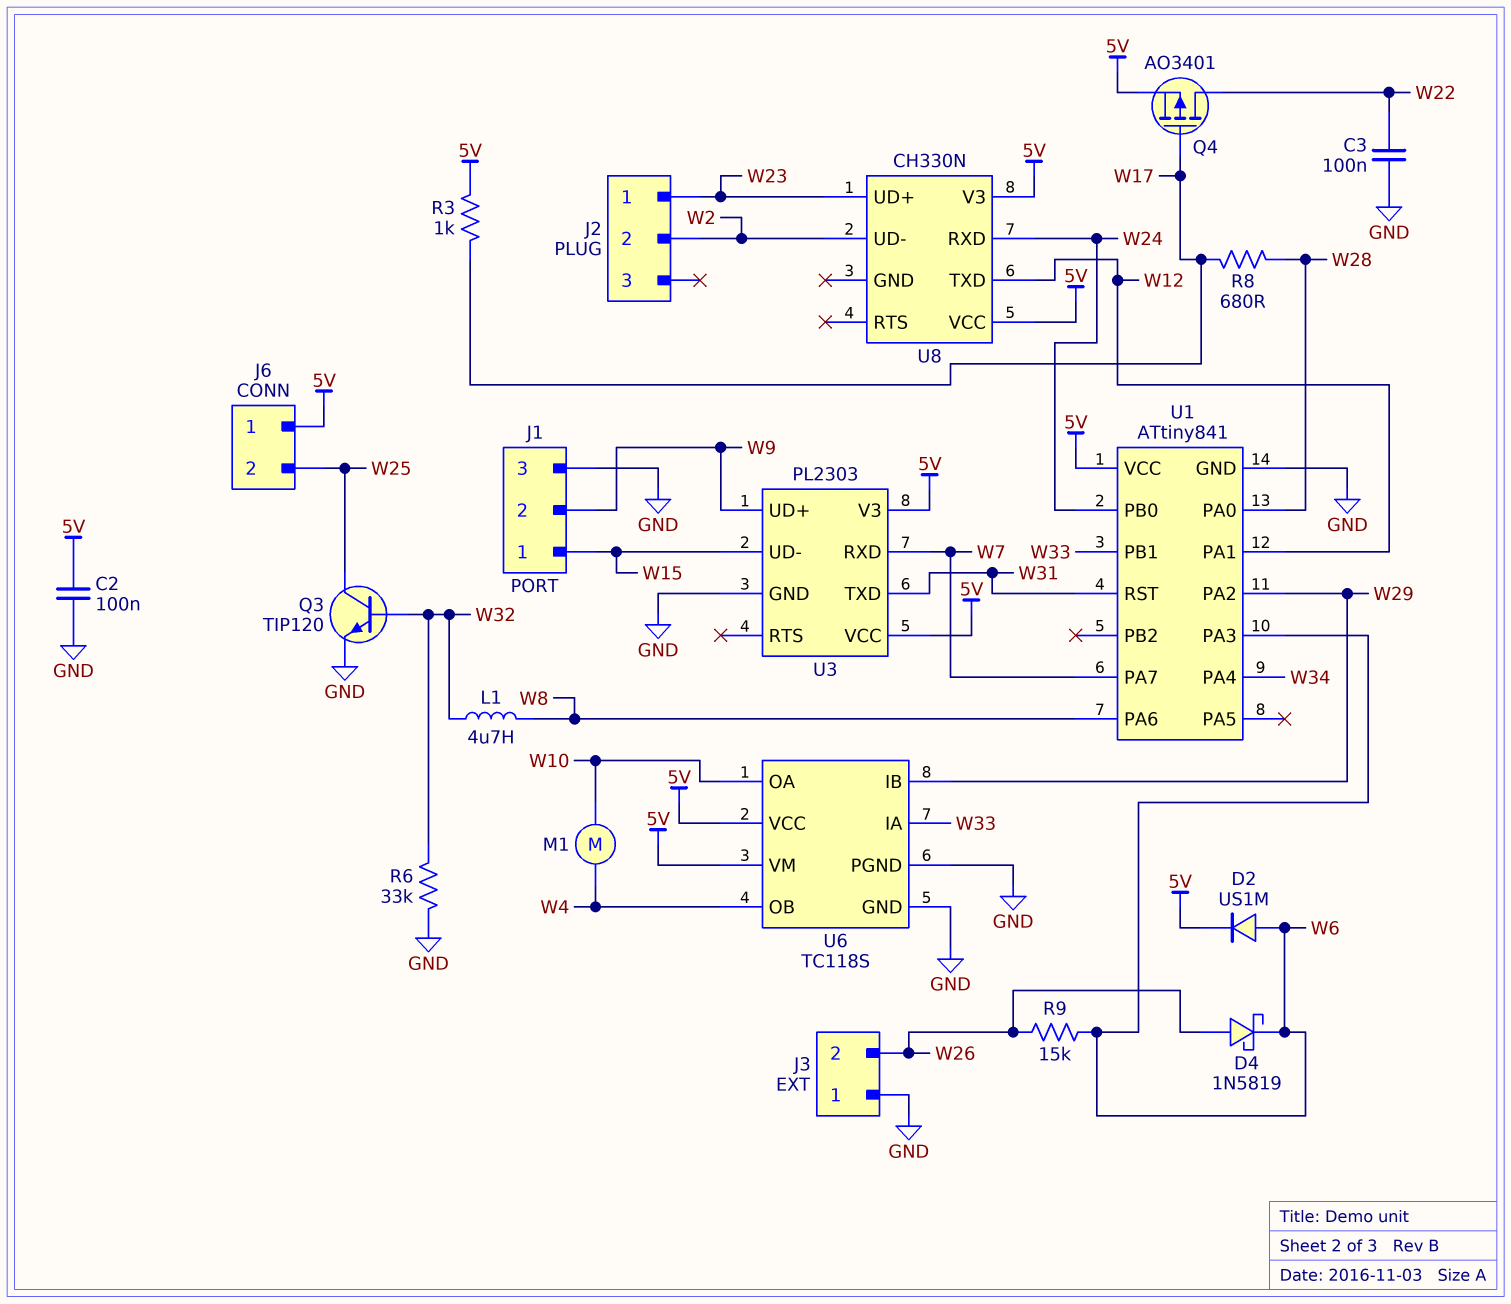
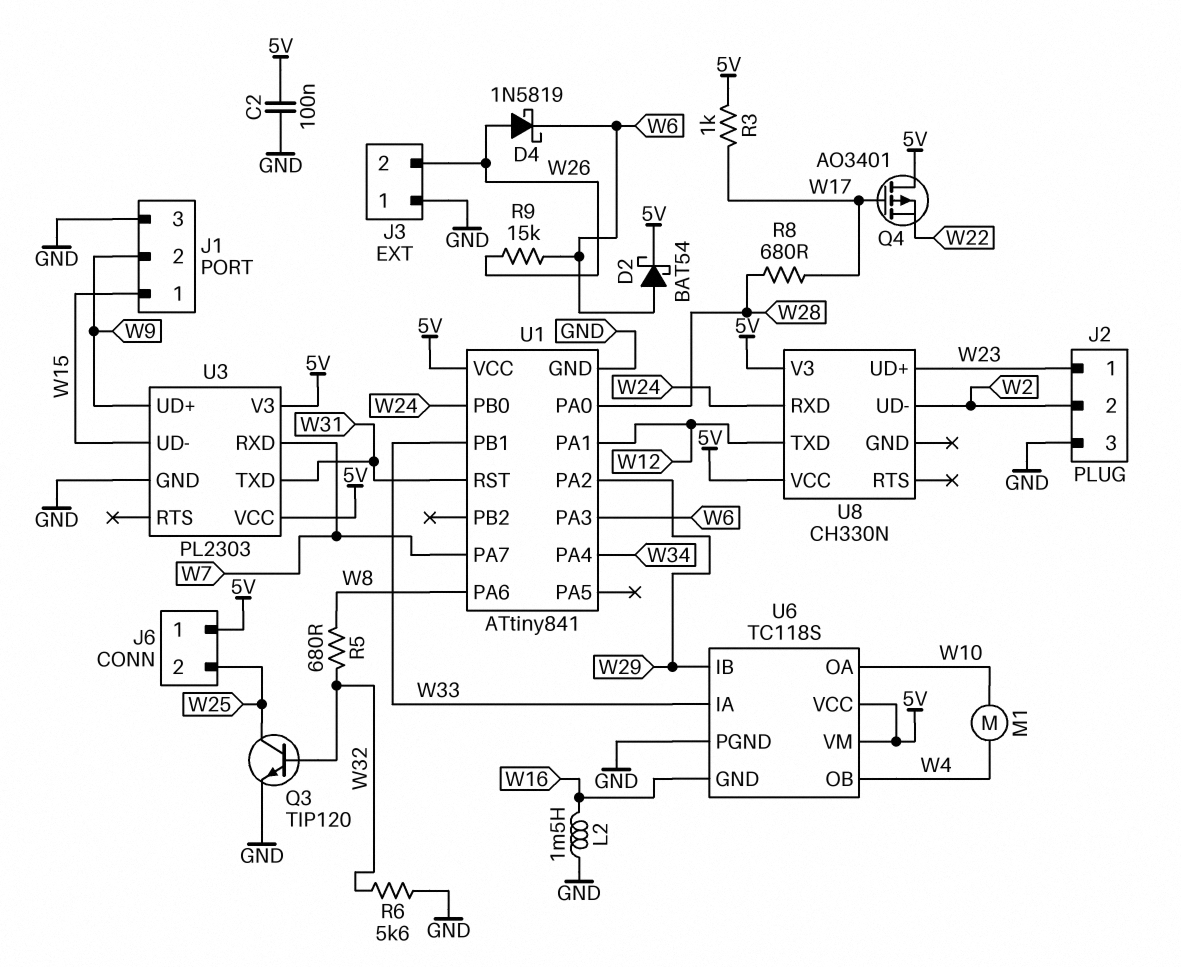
C3: 100nF (GND, W22) -> none
D2: diode US1M (A W6, K 5V) -> schottky BAT54 (A W6, K 5V)
J2 pin 3: none -> GND
L1: 4.7uH (W8, W32) -> none
L2: none -> 1.5mH (GND, W16)
Q4: PMOS AO3401 (G W17, D W22, S 5V) -> PMOS AO3401 (G W17, D 5V, S W22)
R5: none -> 680 (W8, W32)
R6: 33k (GND, W32) -> 5.6k (GND, W32)
U6 pin GND: GND -> W16

